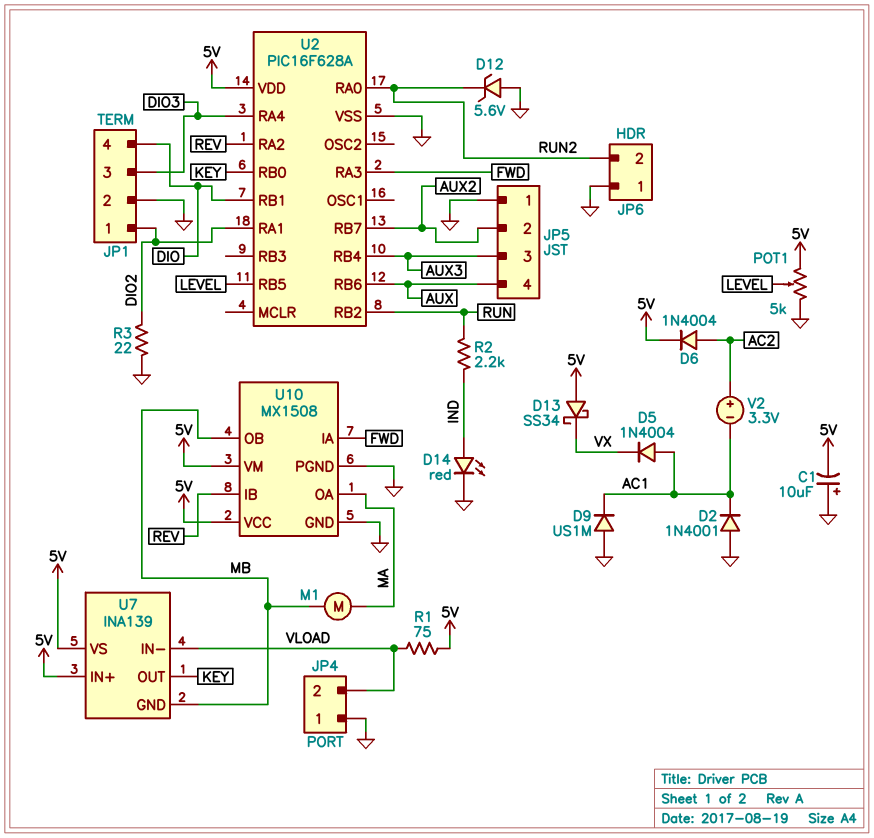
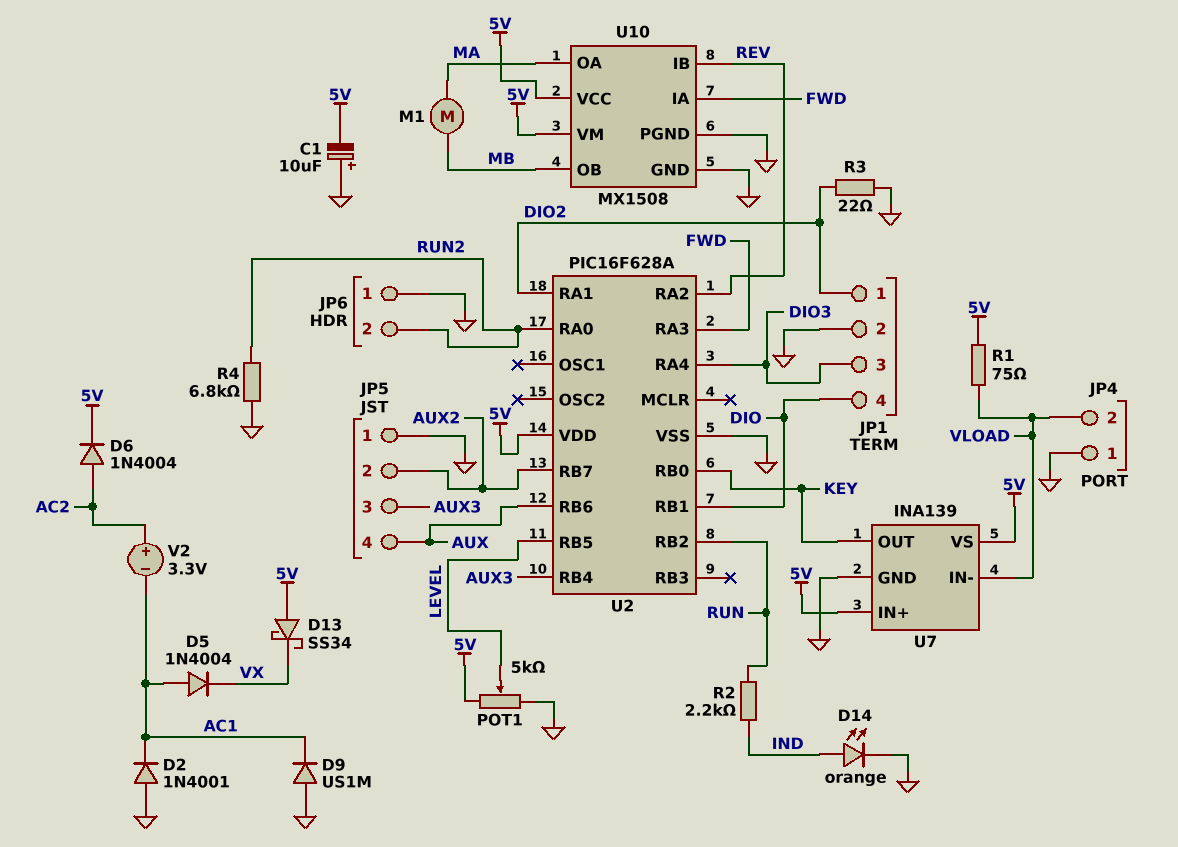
D12: zener 5.6V (A GND, K RUN2) -> none
D14: LED red (A IND, K GND) -> LED orange (A IND, K GND)
R4: none -> 6.8k (GND, RUN2)
U7 pin GND: MB -> GND

